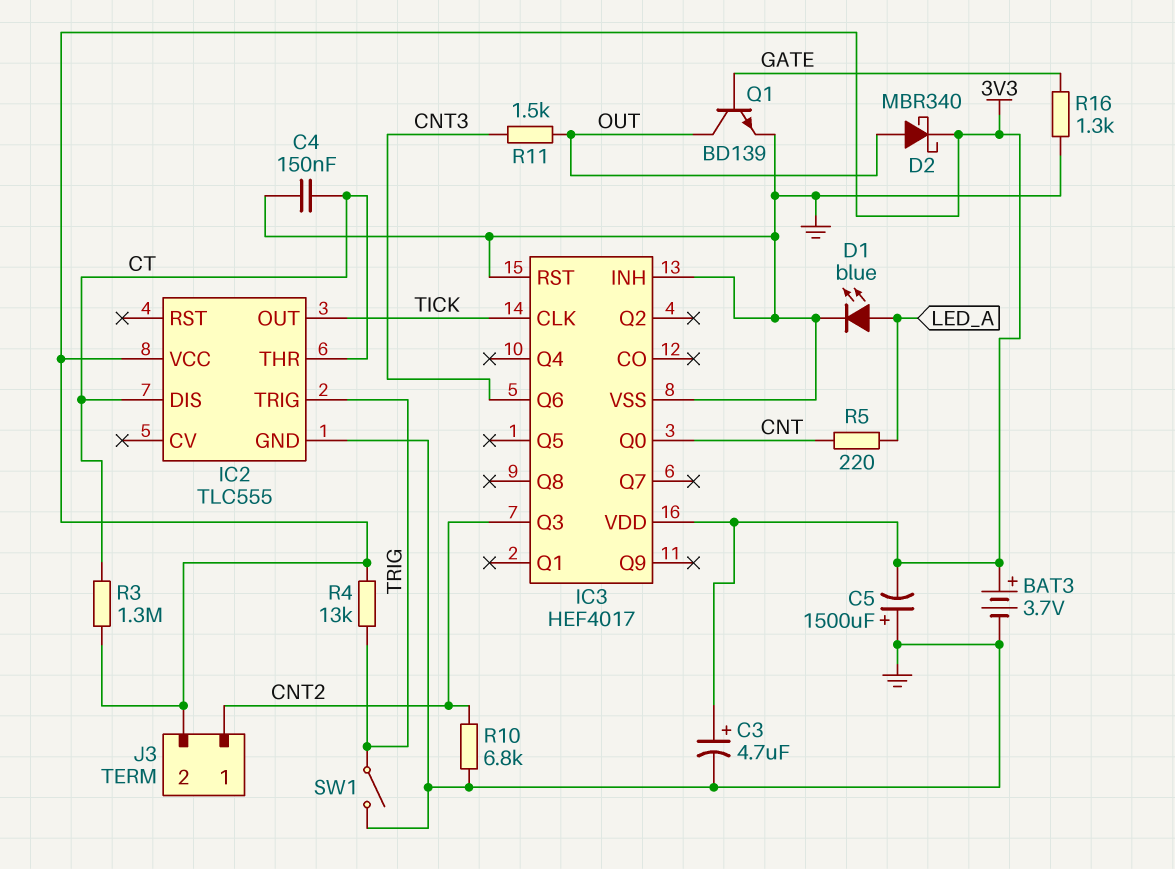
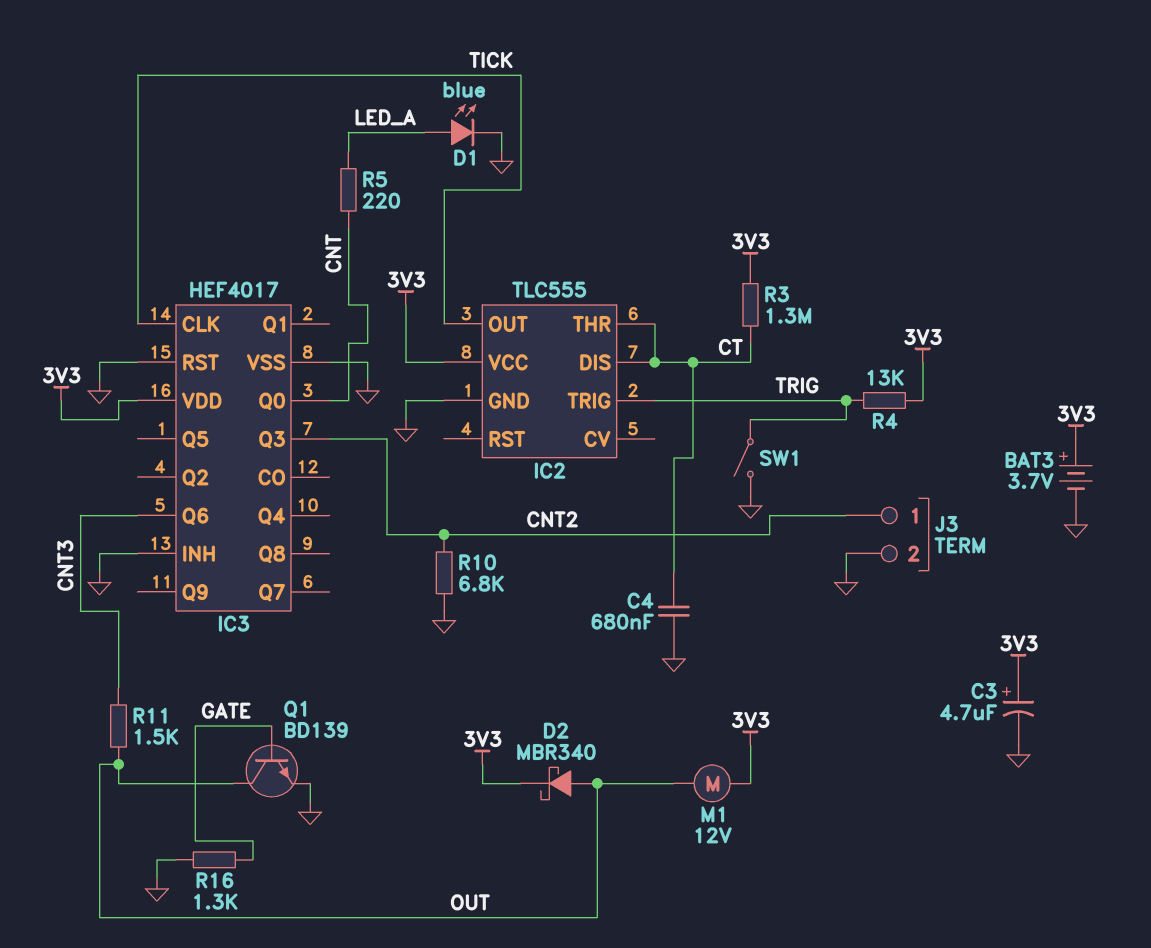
C4: 150nF (CT, GND) -> 680nF (CT, GND)
C5: 1500uF (plus GND, minus 3V3) -> none
J3 pin 2: 3V3 -> GND
M1: none -> motor 12V (3V3, OUT)

